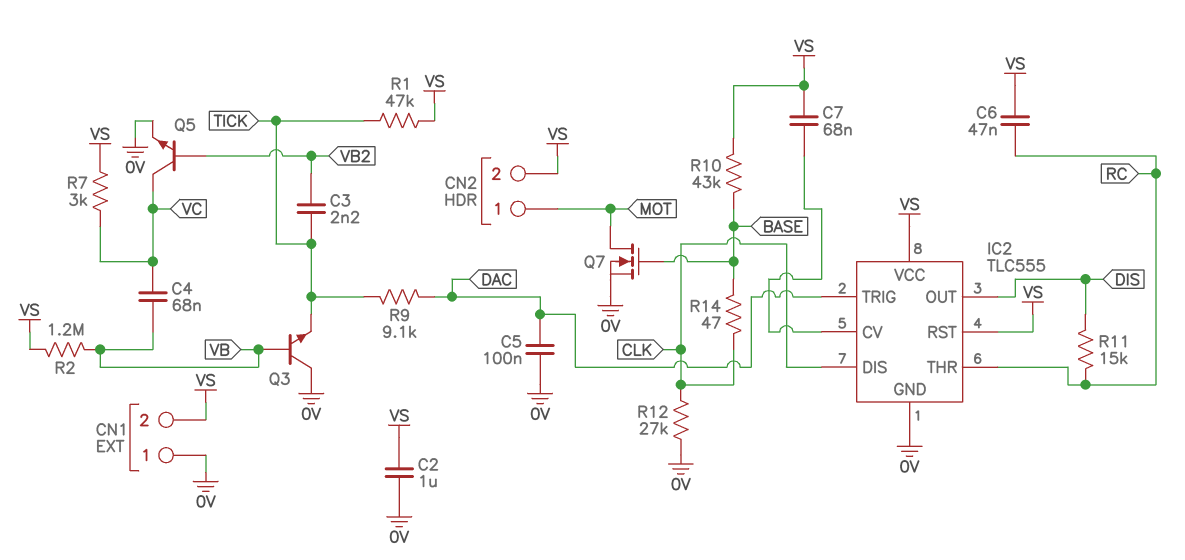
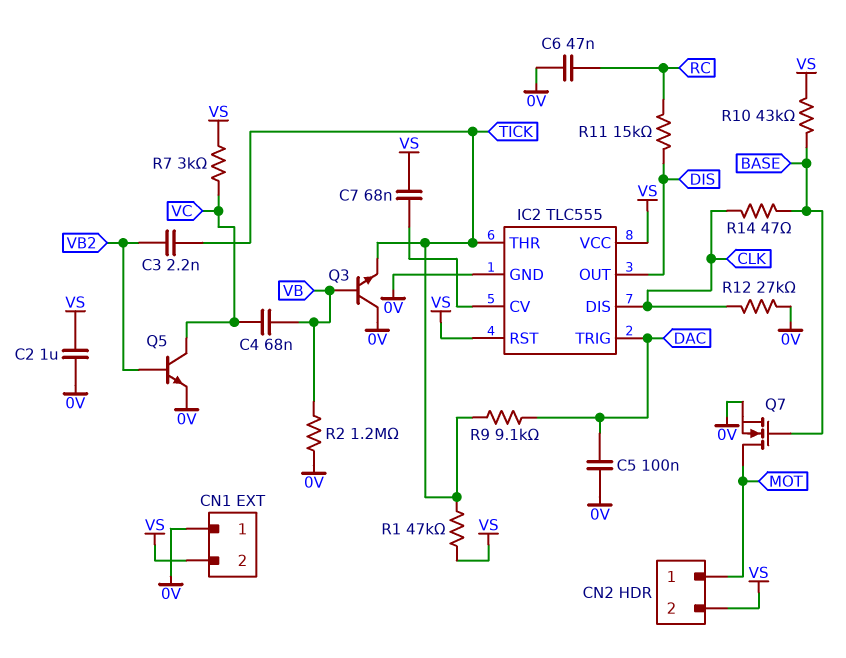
C6: 47nF (RC, VS) -> 47nF (0V, RC)
IC2 pin THR: RC -> TICK
R2: 1.2M (VB, VS) -> 1.2M (0V, VB)

